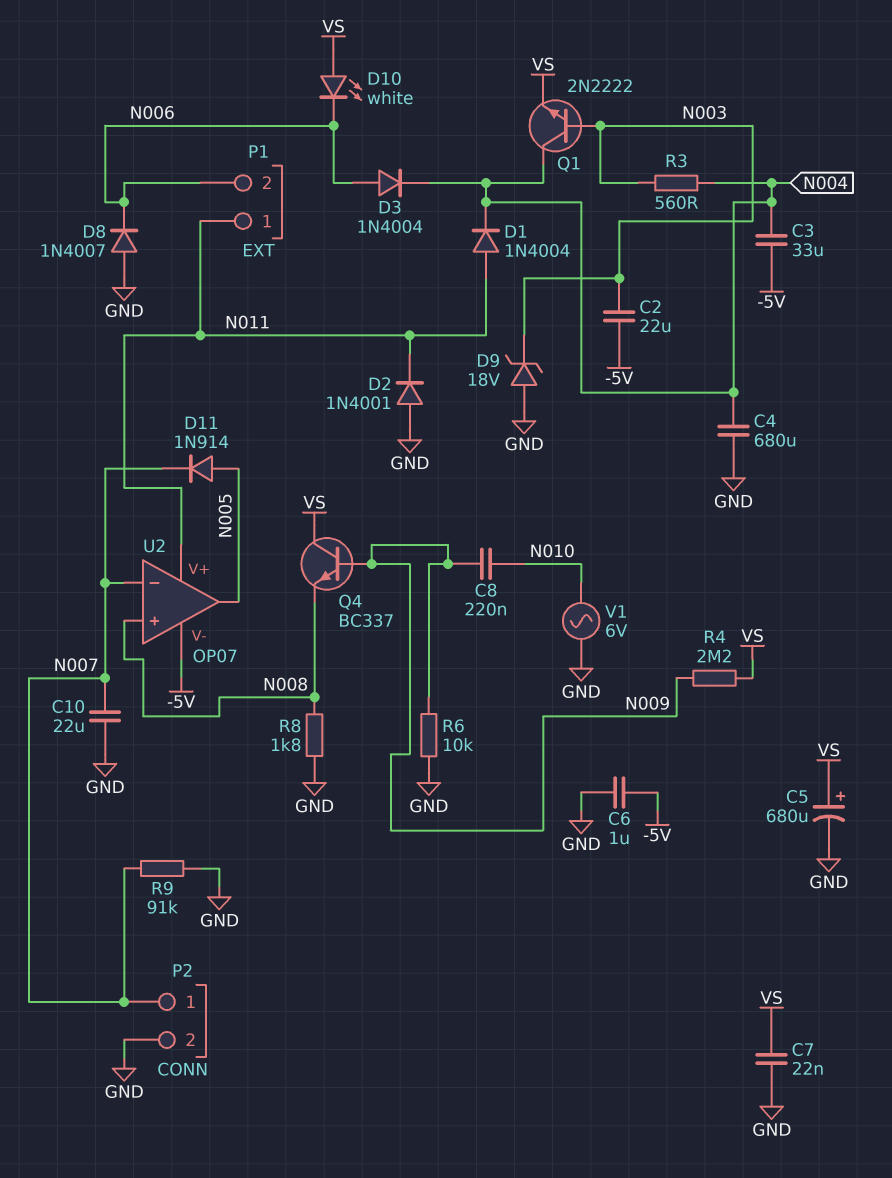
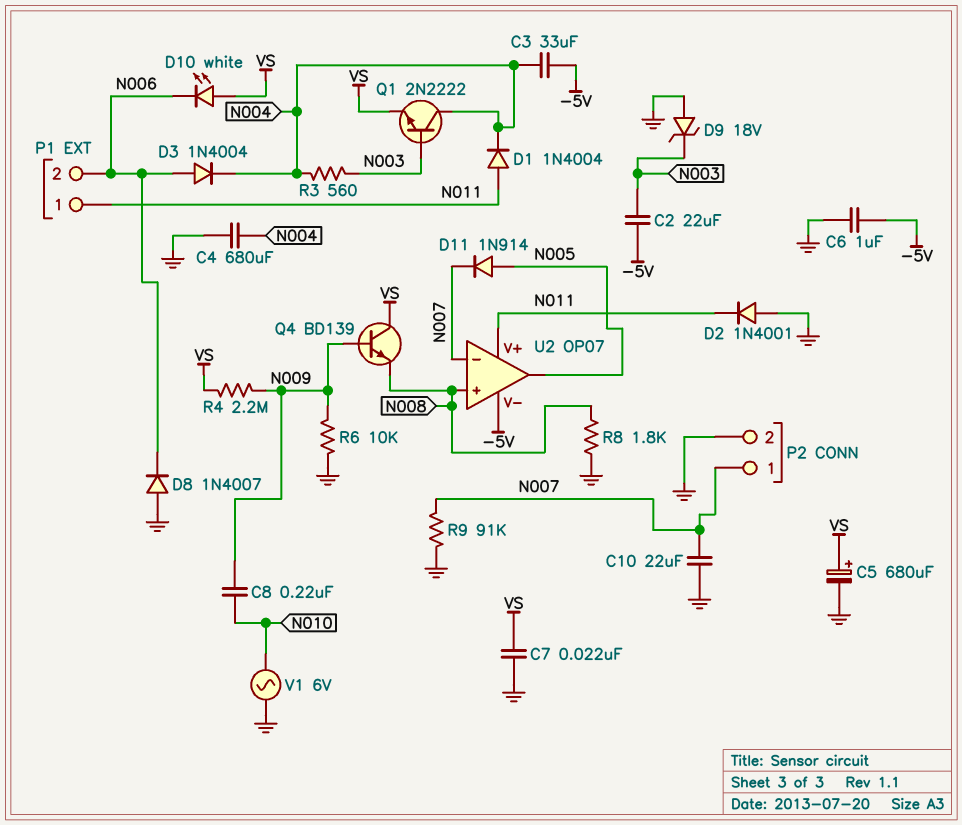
Q4: NPN BC337 (B N009, C VS, E N008) -> NPN BD139 (B N009, C VS, E N008)

